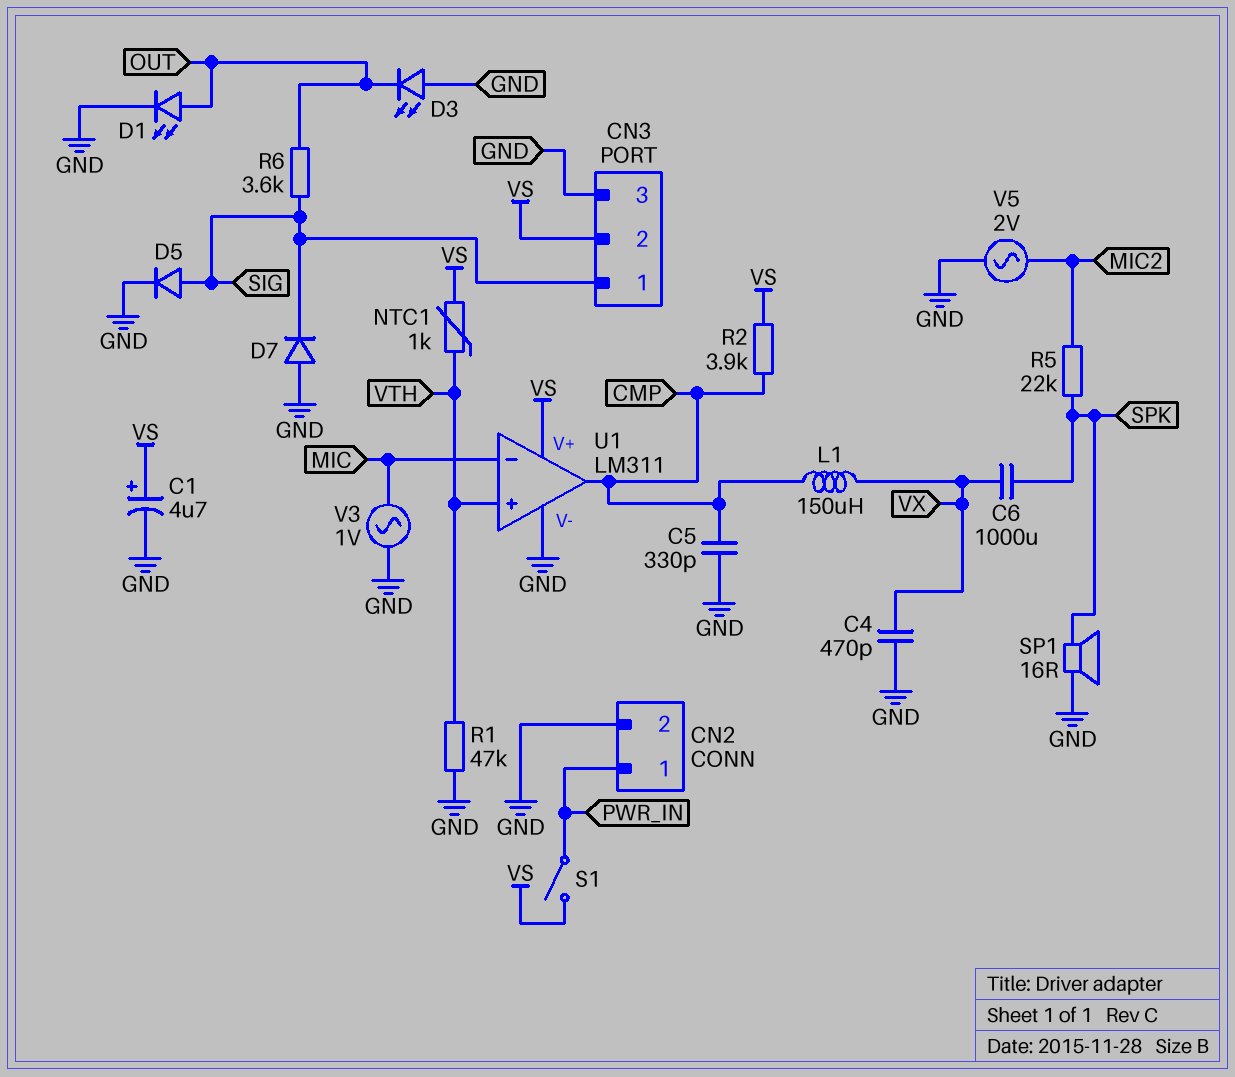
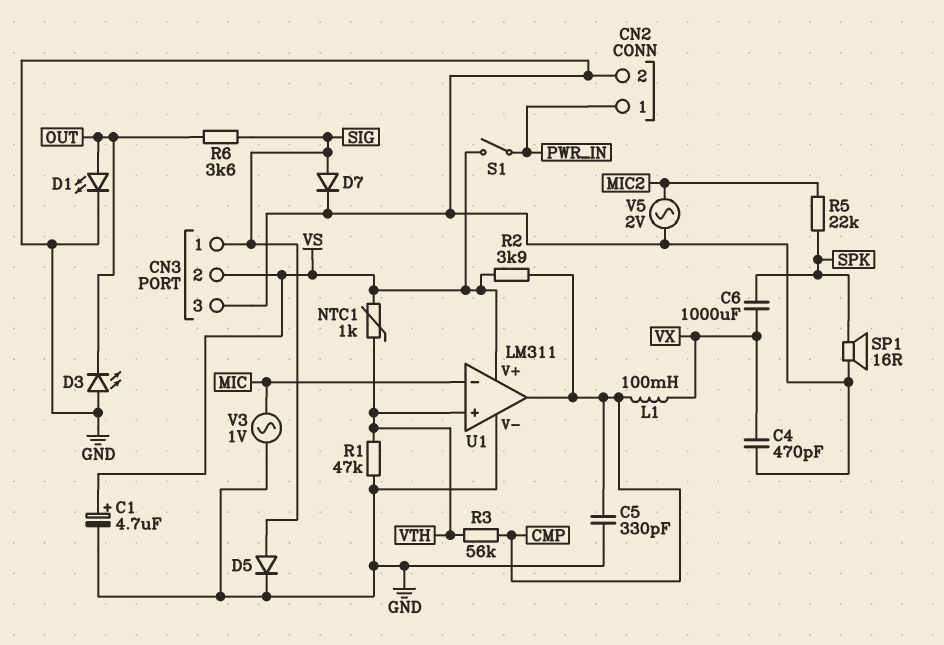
D7: diode (A GND, K SIG) -> diode (A SIG, K GND)
L1: 150uH (CMP, VX) -> 100mH (CMP, VX)
R3: none -> 56k (CMP, VTH)

